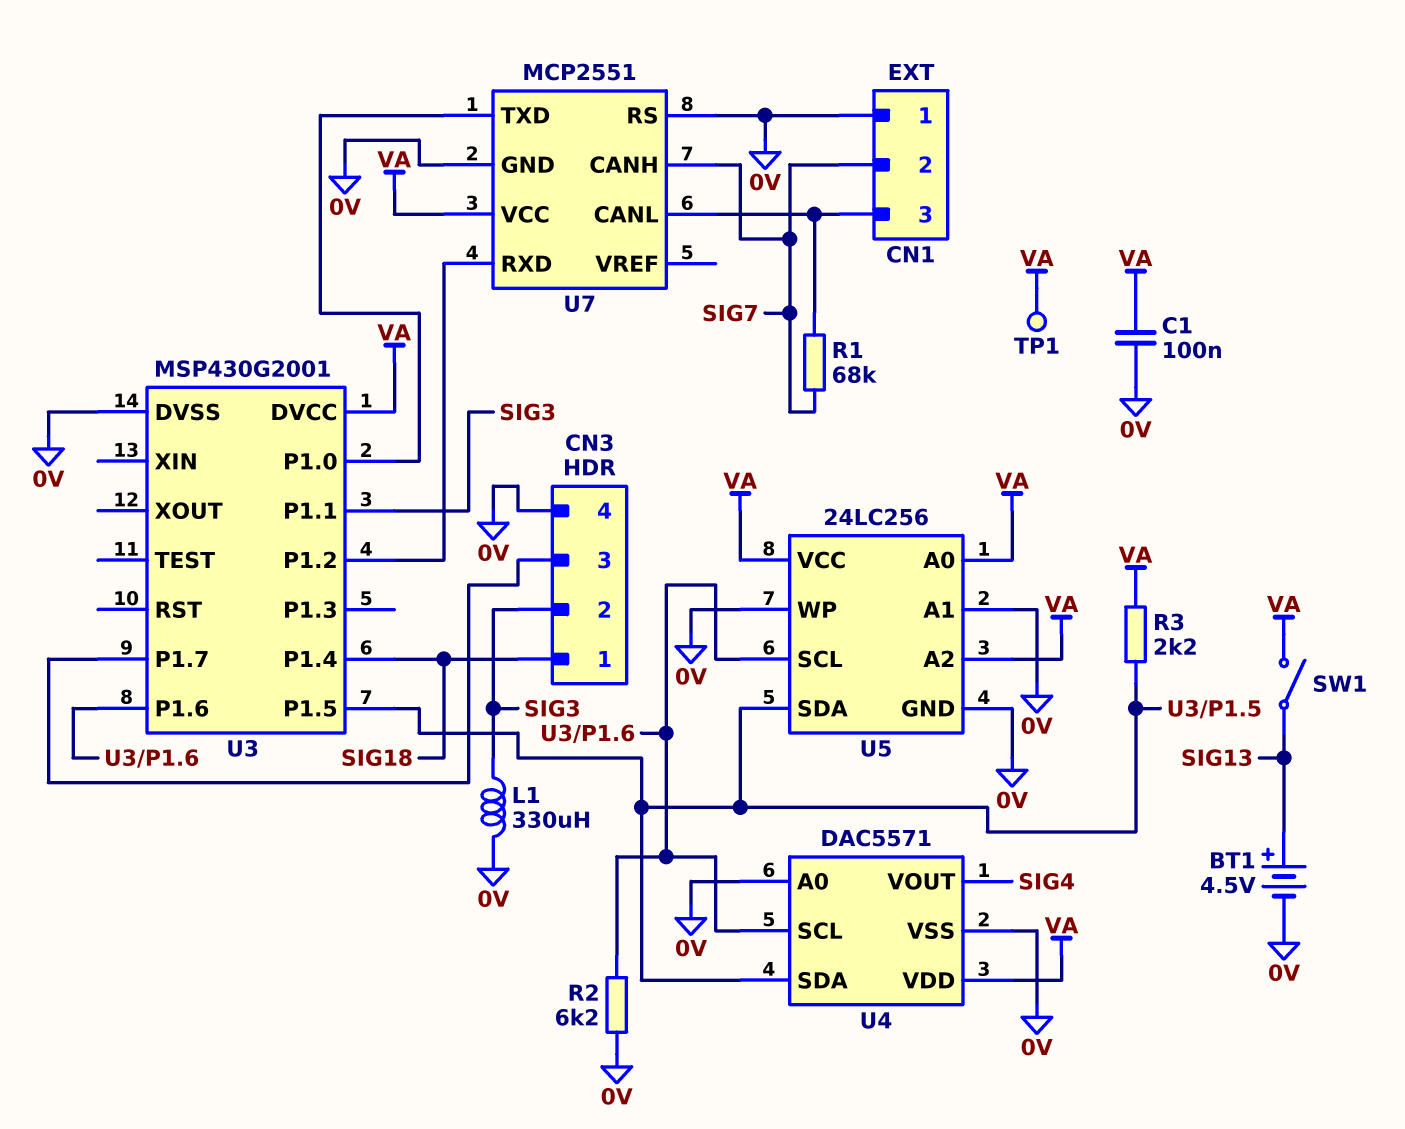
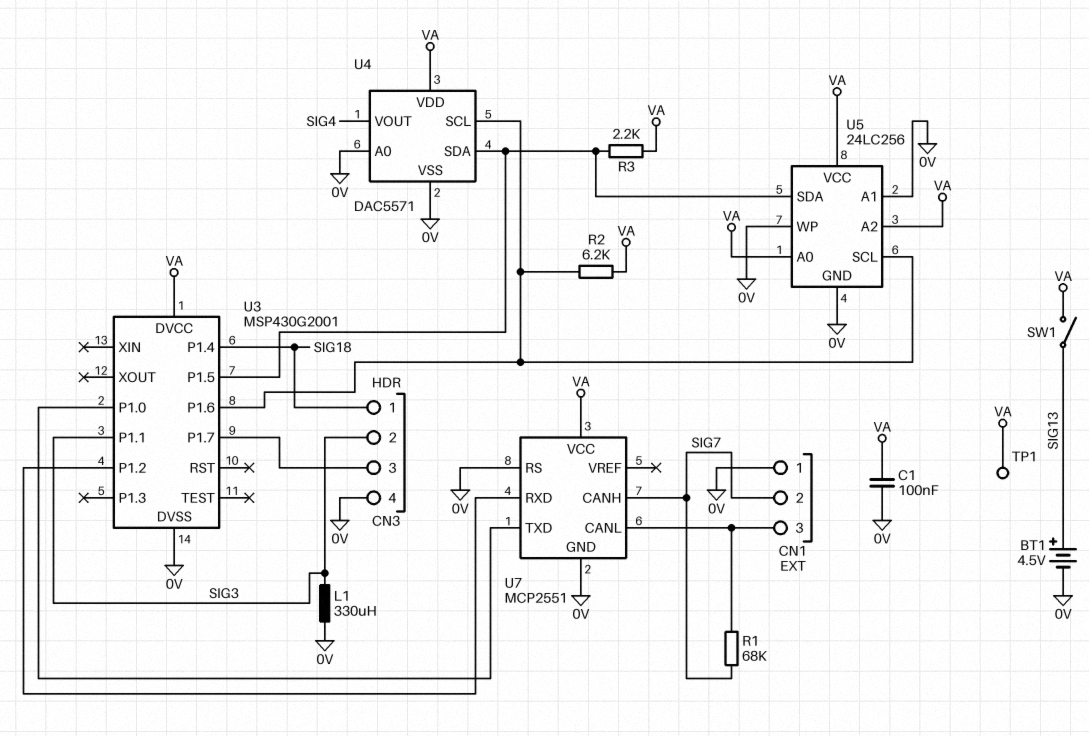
R2: 6.2k (0V, U3/P1.6) -> 6.2k (U3/P1.6, VA)

